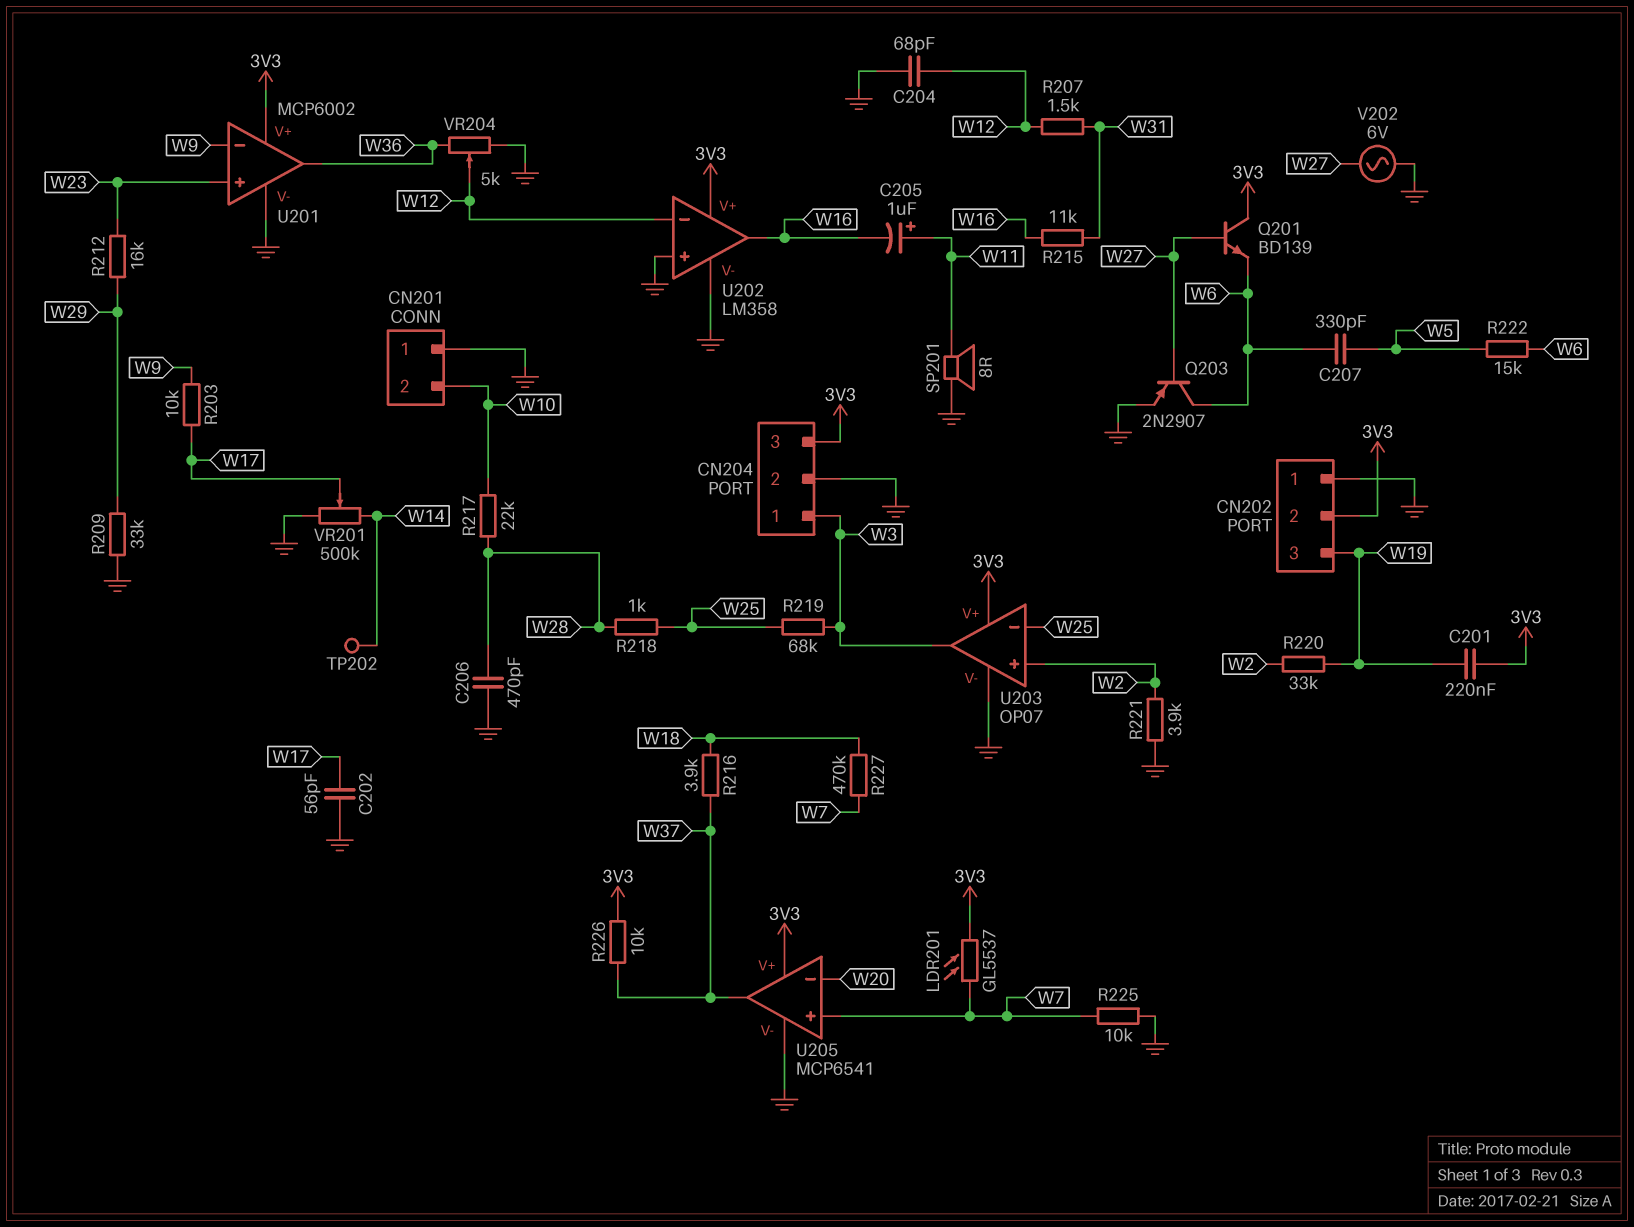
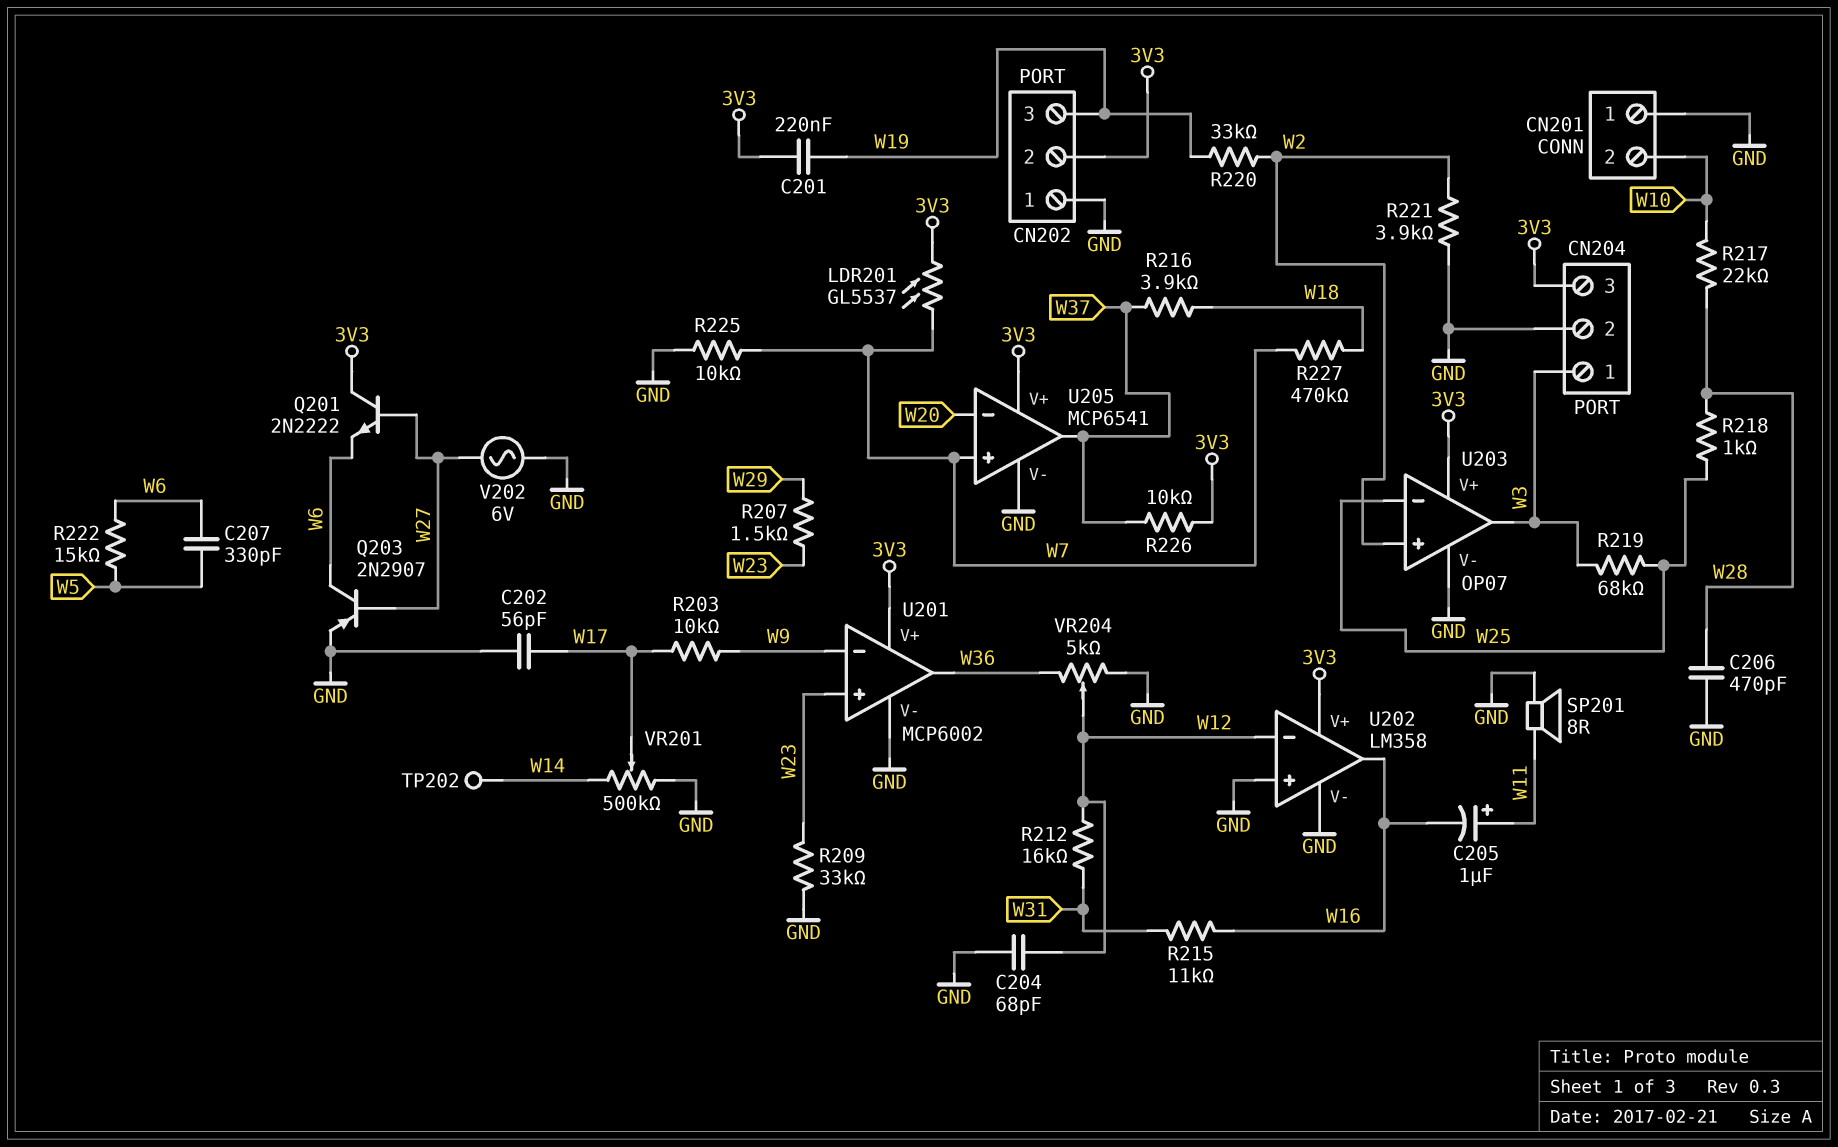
Q201: NPN BD139 (B W27, C 3V3, E W6) -> NPN 2N2222 (B W27, C 3V3, E W6)
R207: 1.5k (W12, W31) -> 1.5k (W23, W29)
R209: 33k (GND, W29) -> 33k (GND, W23)
R212: 16k (W23, W29) -> 16k (W12, W31)

